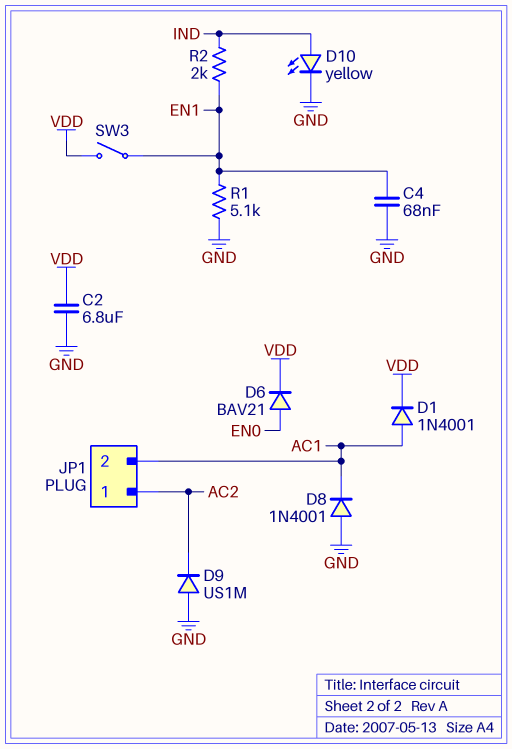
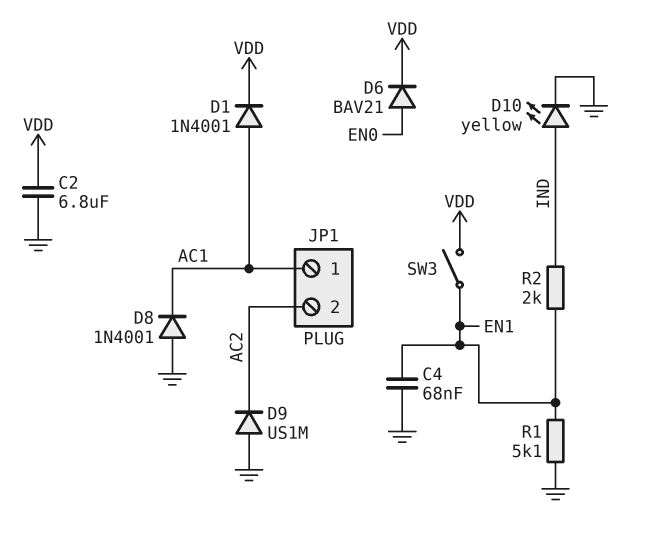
JP1 pin 1: AC2 -> AC1
JP1 pin 2: AC1 -> AC2

